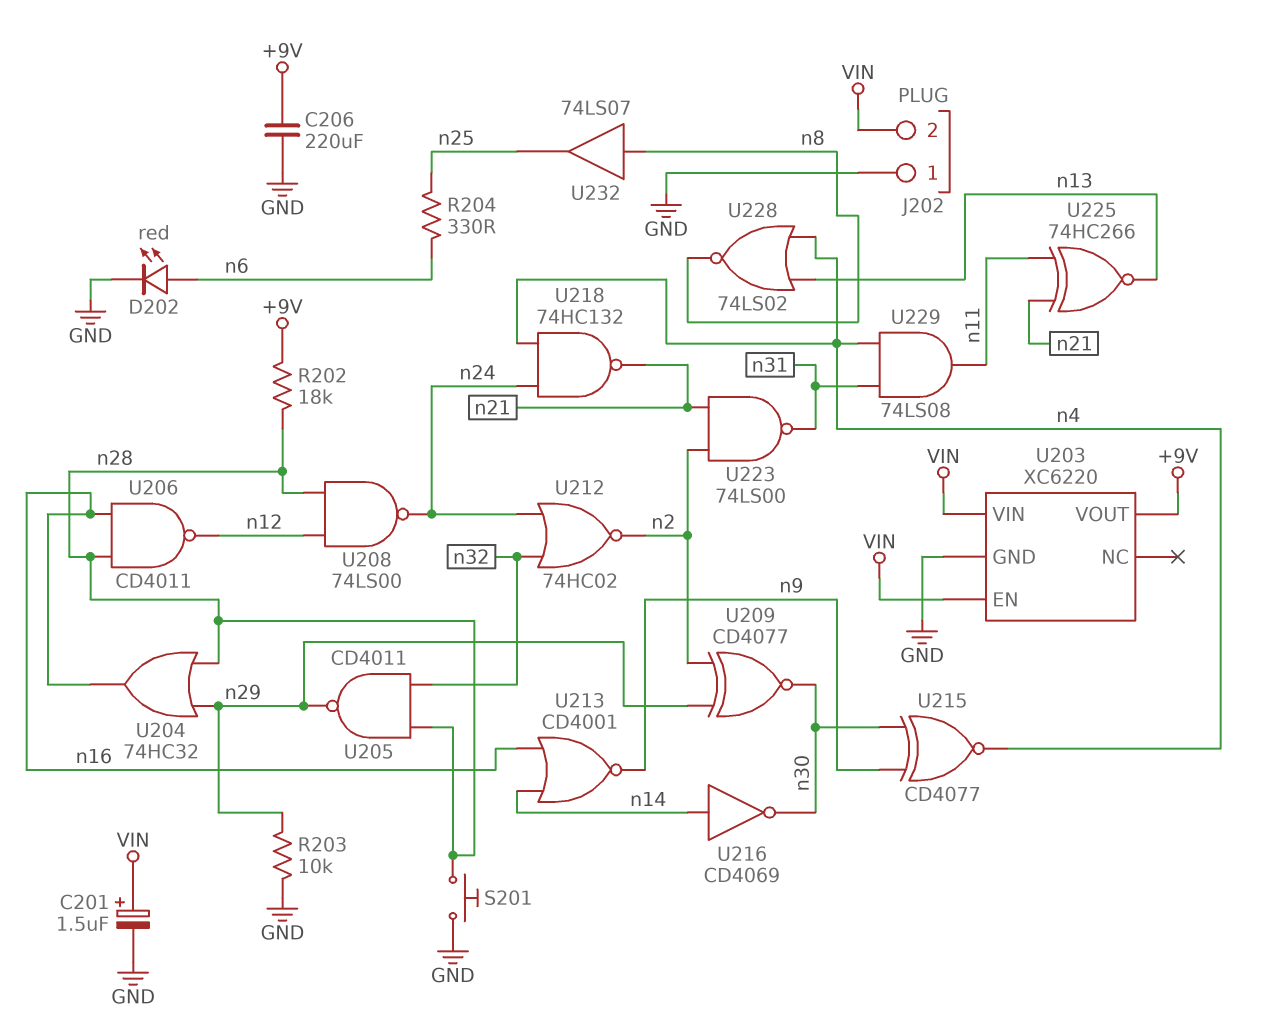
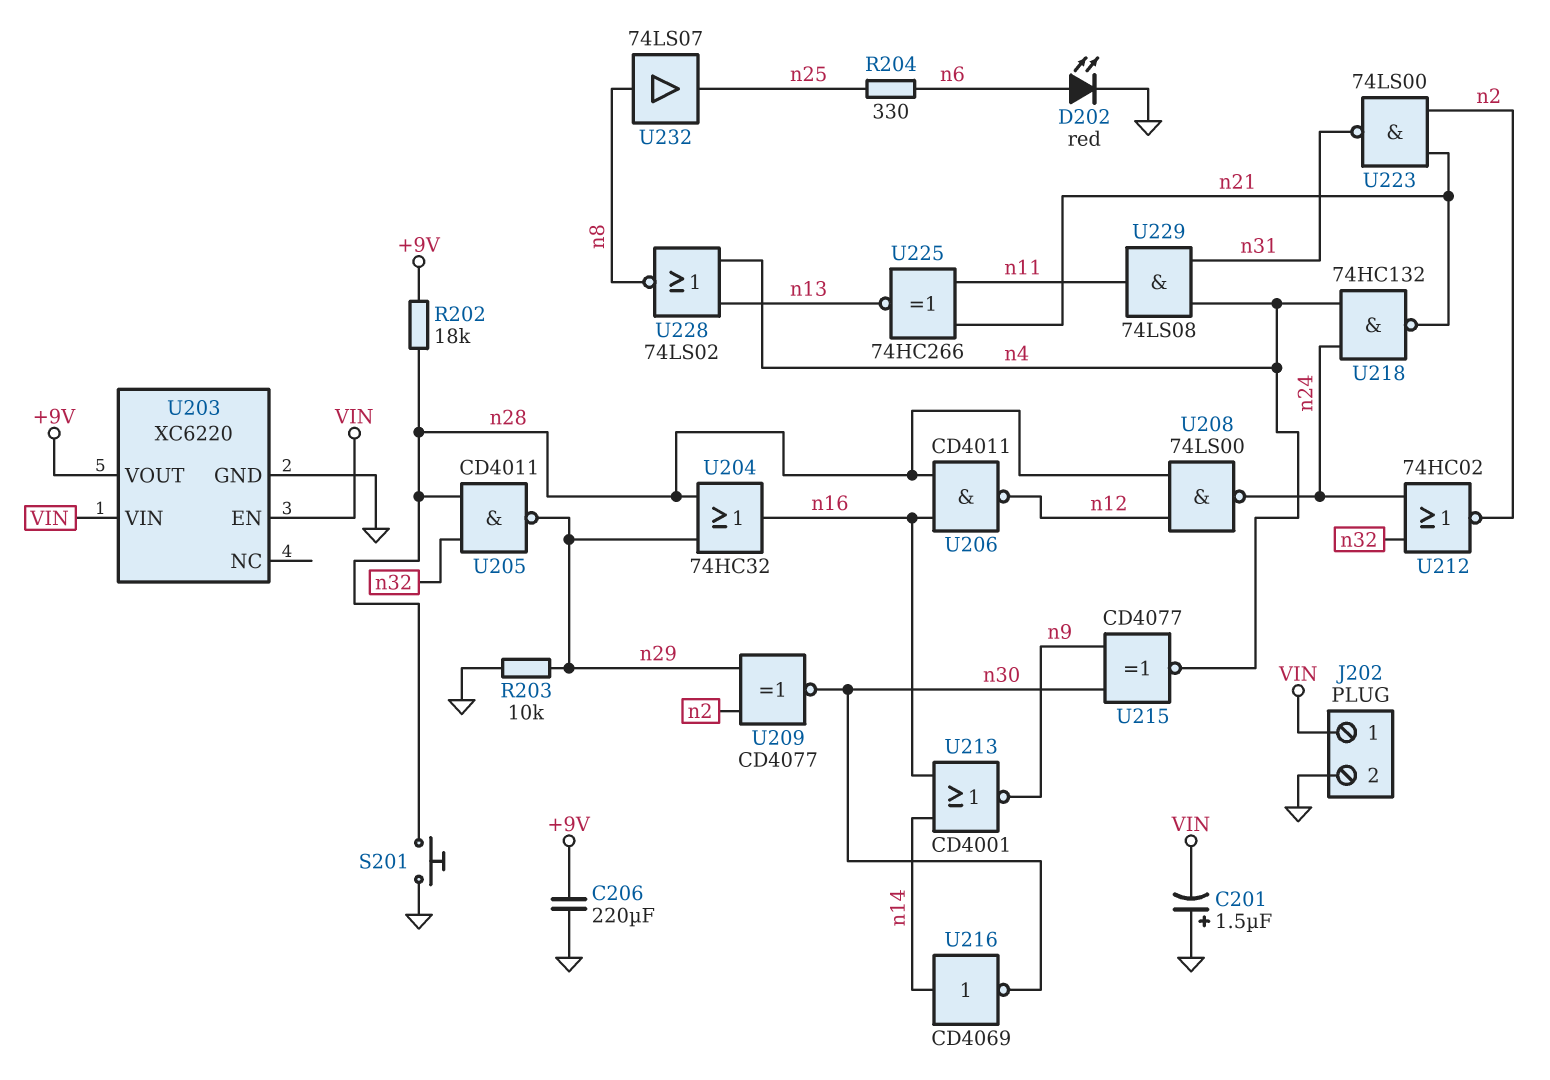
C201: 1.5uF (plus VIN, minus GND) -> 1.5uF (plus GND, minus VIN)
J202 pin 1: GND -> VIN
J202 pin 2: VIN -> GND

